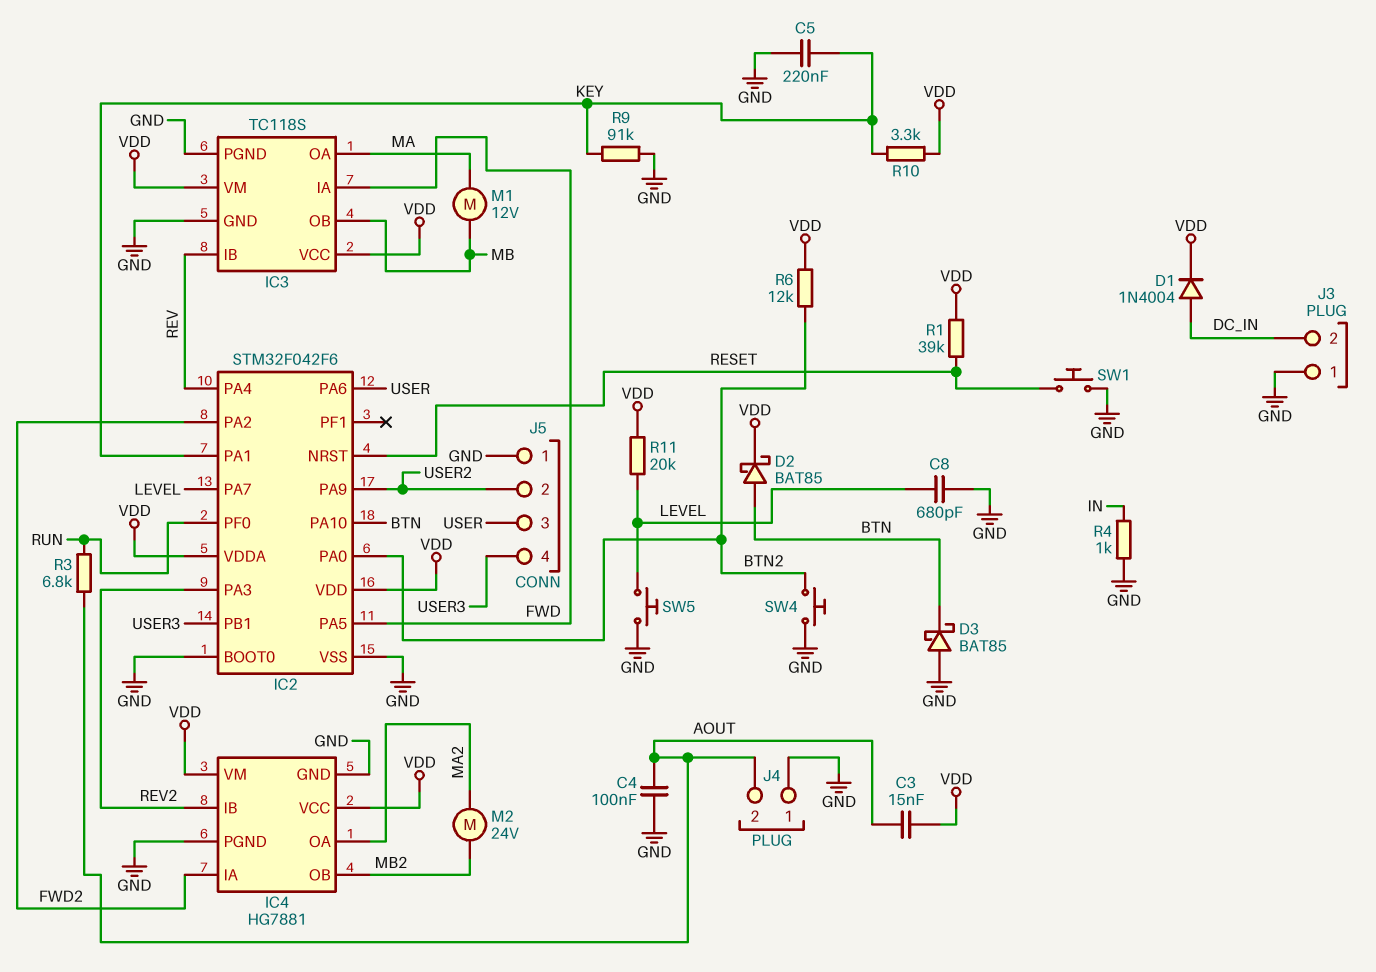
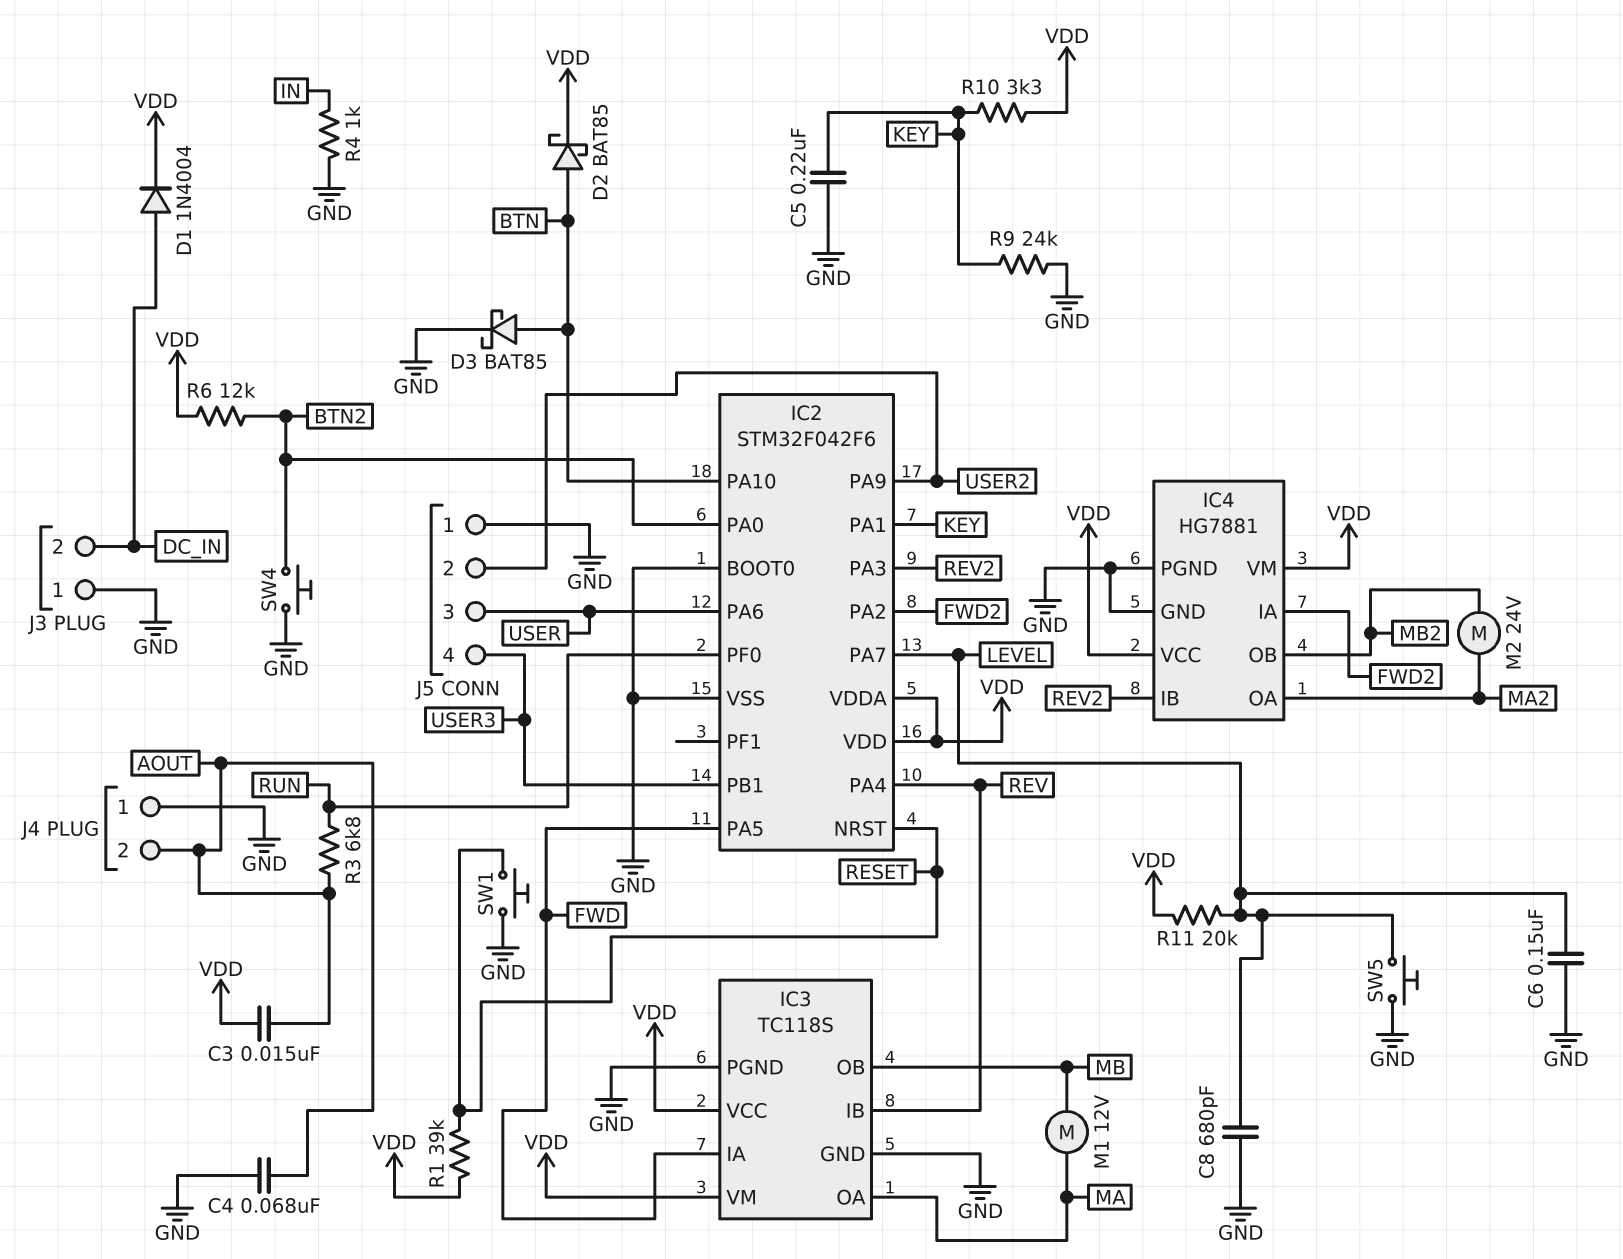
C4: 100nF (AOUT, GND) -> 68nF (AOUT, GND)
C6: none -> 150nF (GND, LEVEL)
D3: schottky BAT85 (A GND, K BTN) -> schottky BAT85 (A BTN, K GND)
R9: 91k (GND, KEY) -> 24k (GND, KEY)

